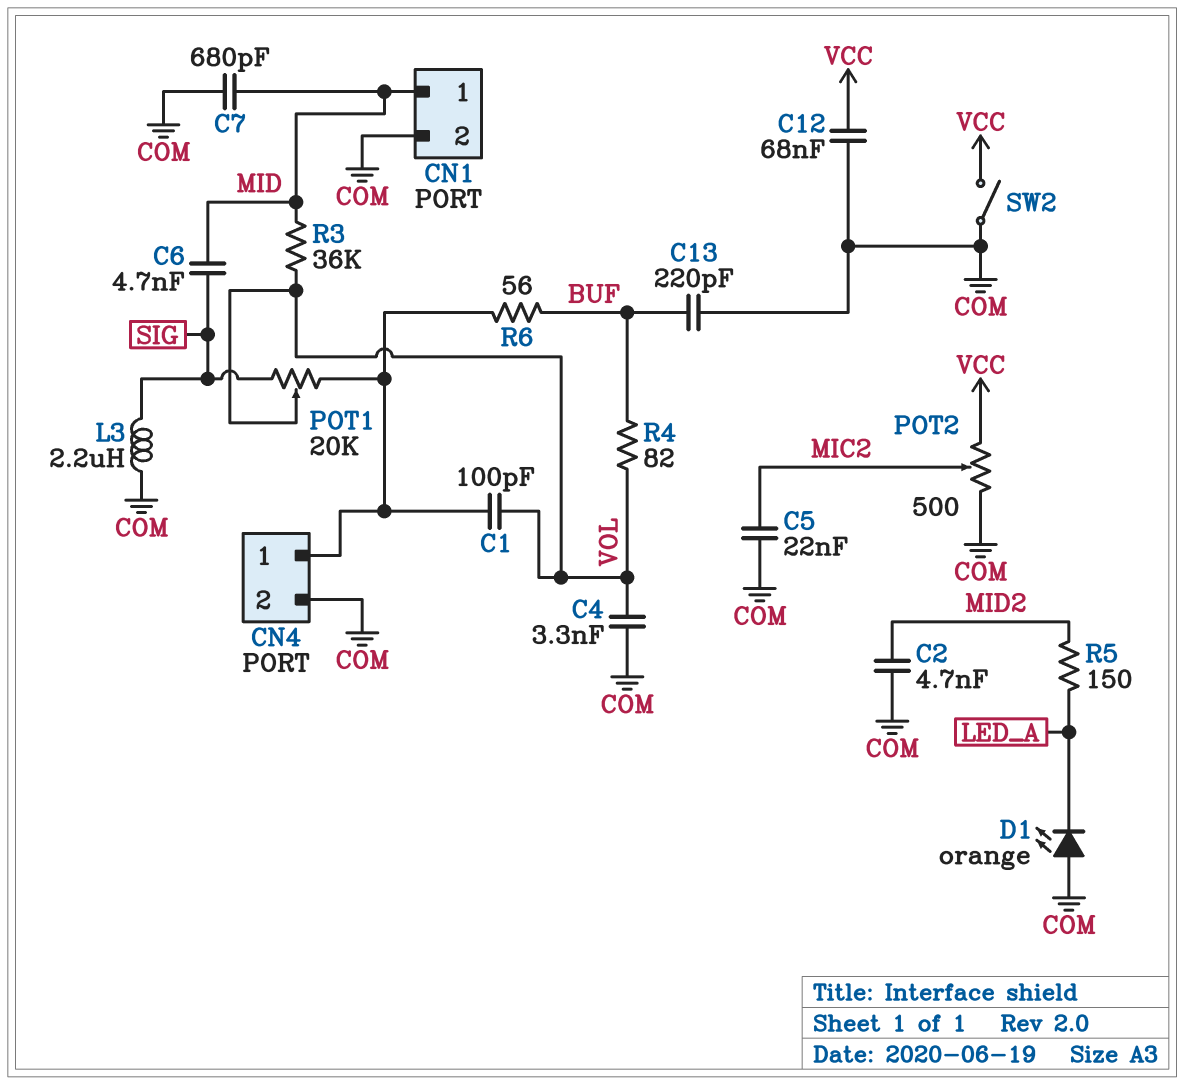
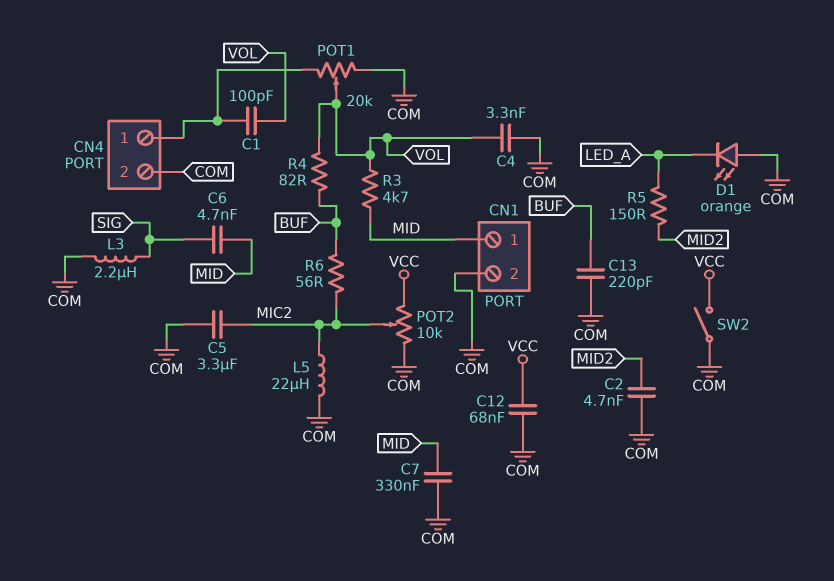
C5: 22nF (COM, MIC2) -> 3.3uF (COM, MIC2)
C7: 680pF (COM, MID) -> 330nF (COM, MID)
L5: none -> 22uH (COM, MIC2)
POT1: 20k (CN4/1, SIG, wiper VOL) -> 20k (CN4/1, COM, wiper VOL)
POT2: 500 (COM, VCC, wiper MIC2) -> 10k (COM, VCC, wiper MIC2)
R3: 36k (MID, VOL) -> 4.7k (MID, VOL)
R6: 56 (BUF, CN4/1) -> 56 (BUF, MIC2)

